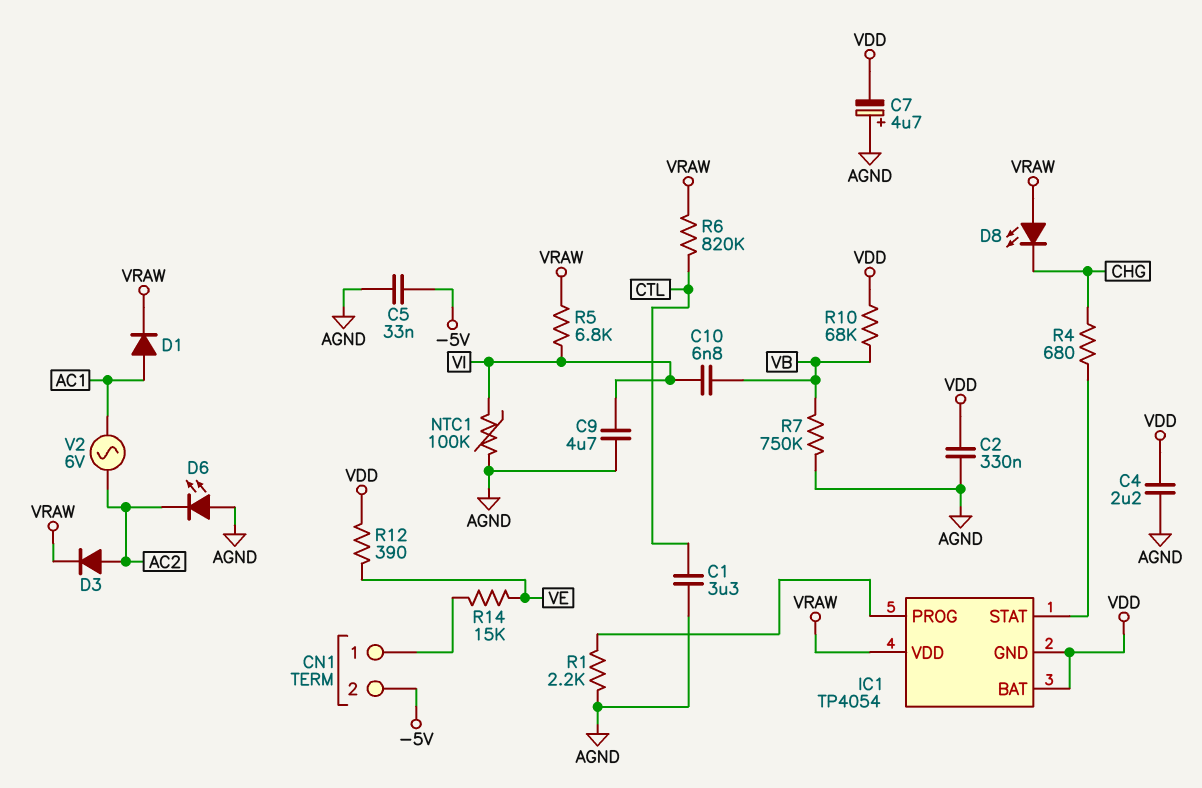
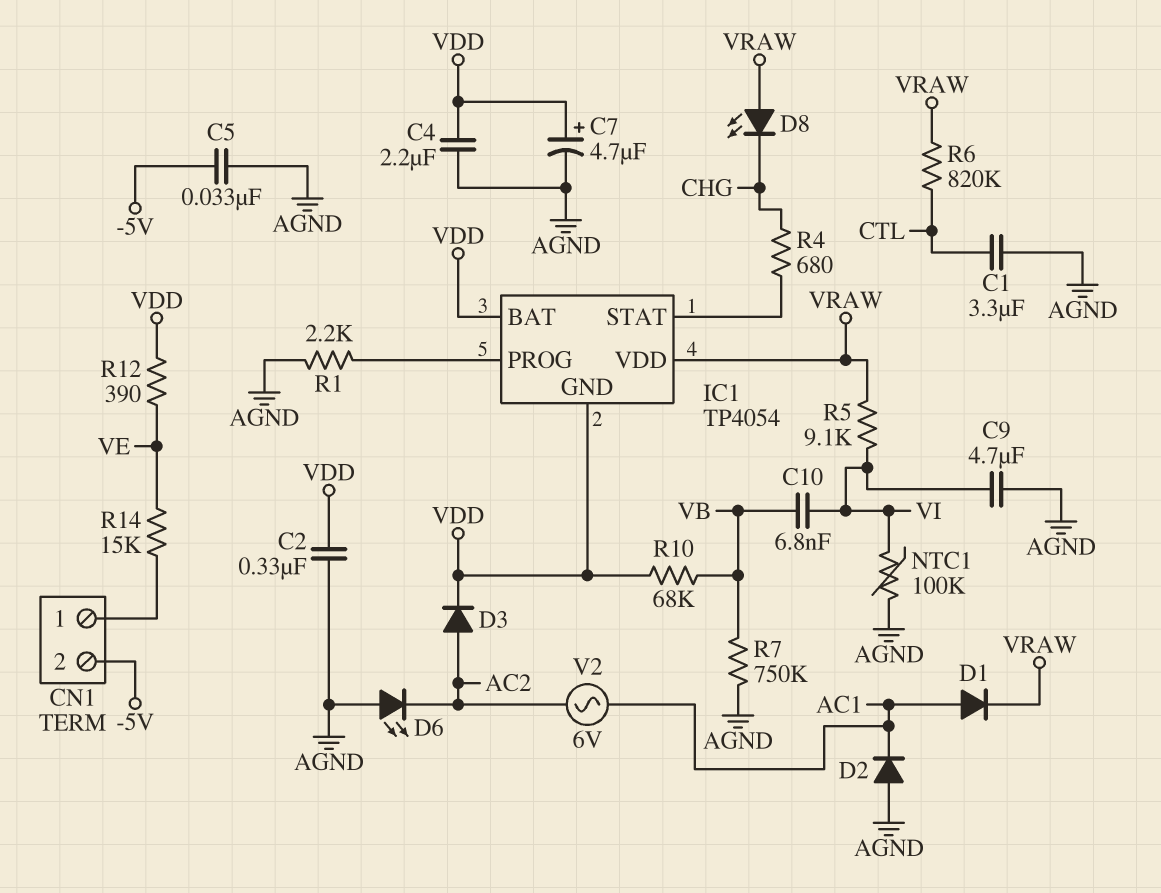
C7: 4.7uF (plus AGND, minus VDD) -> 4.7uF (plus VDD, minus AGND)
D2: none -> diode (A AGND, K AC1)
D3: diode (A AC2, K VRAW) -> diode (A AC2, K VDD)
R5: 6.8k (VI, VRAW) -> 9.1k (VI, VRAW)

